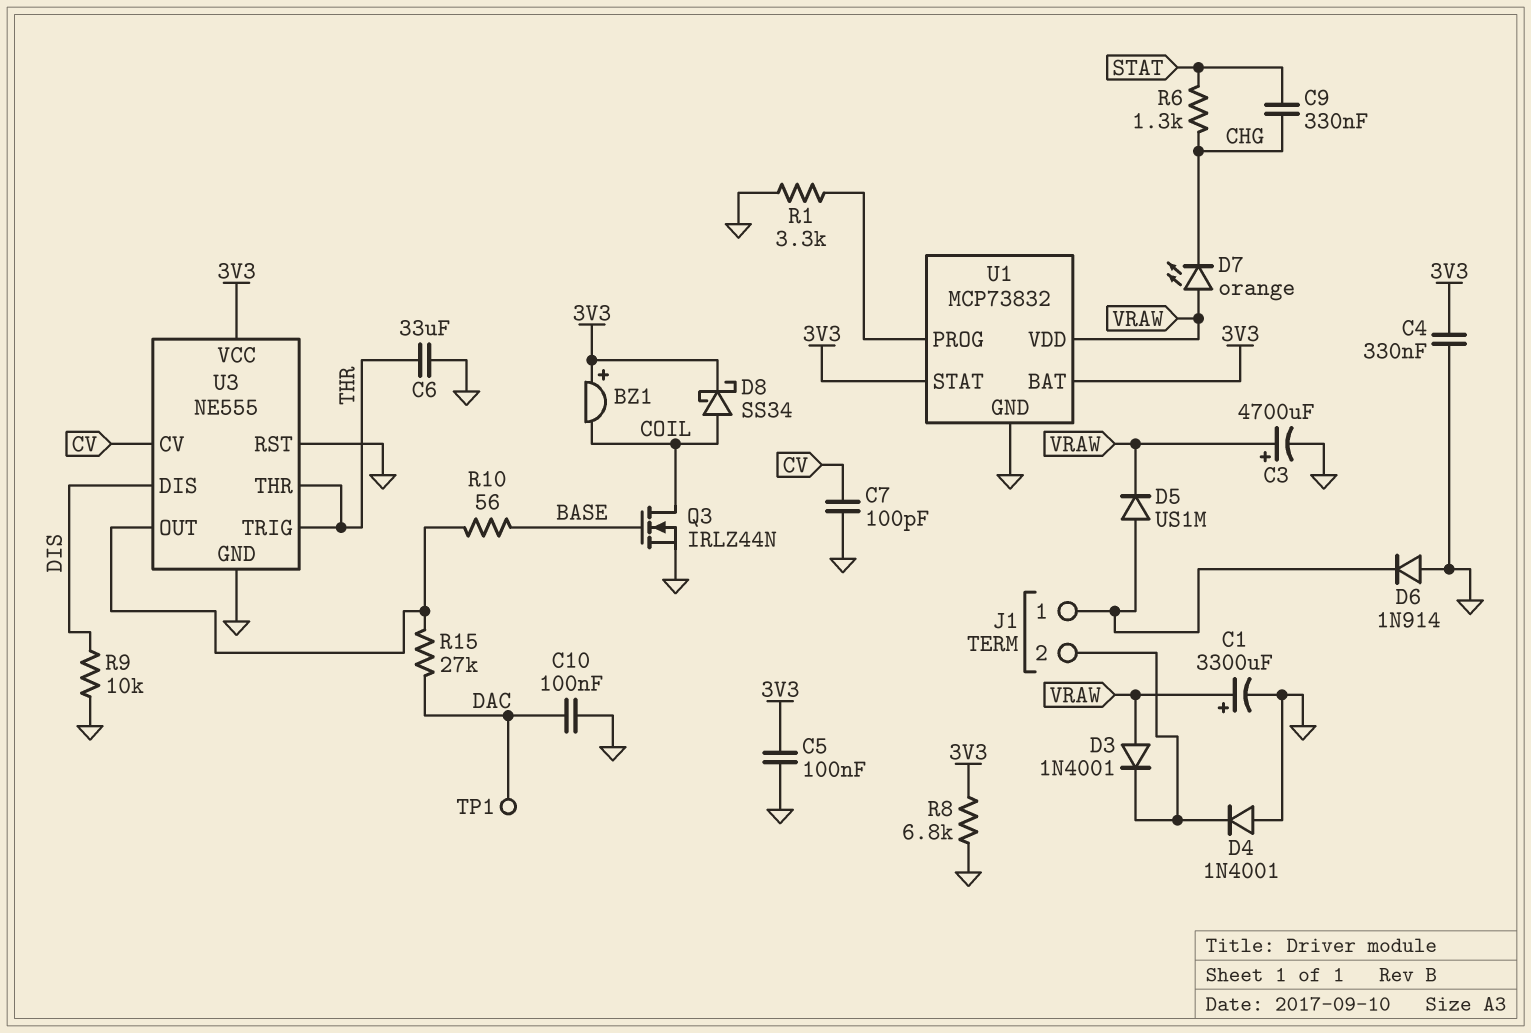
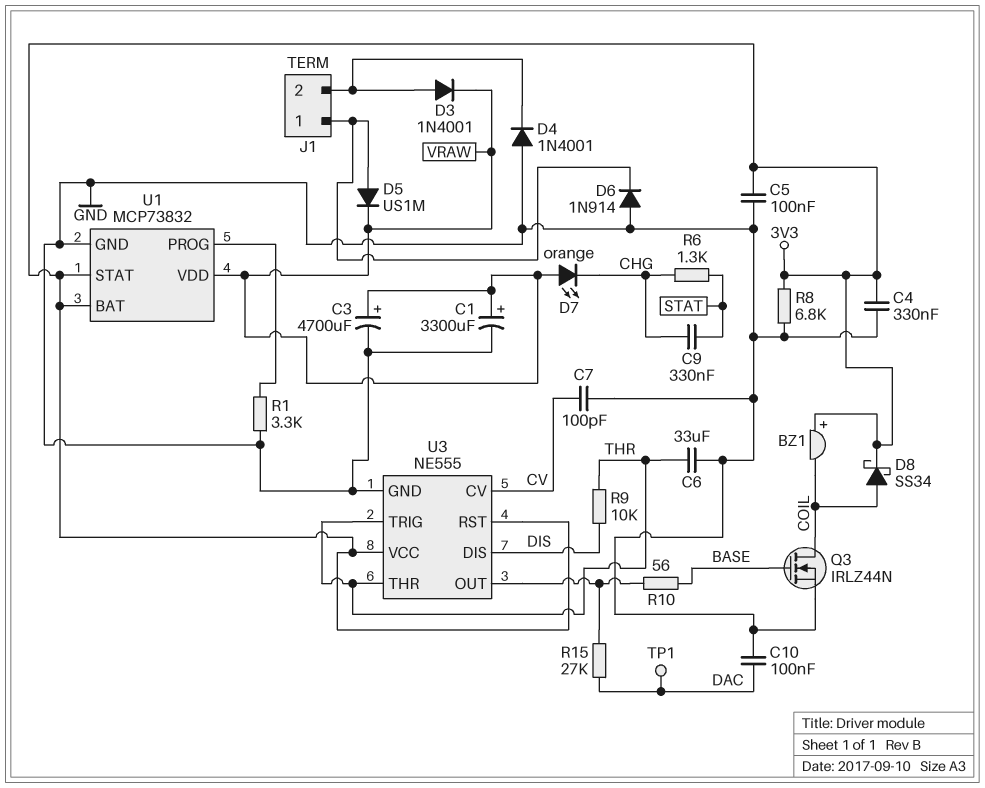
D3: diode 1N4001 (A VRAW, K J1/2) -> diode 1N4001 (A J1/2, K VRAW)
R9: 10k (DIS, GND) -> 10k (DIS, THR)
U3 pin RST: GND -> 3V3

